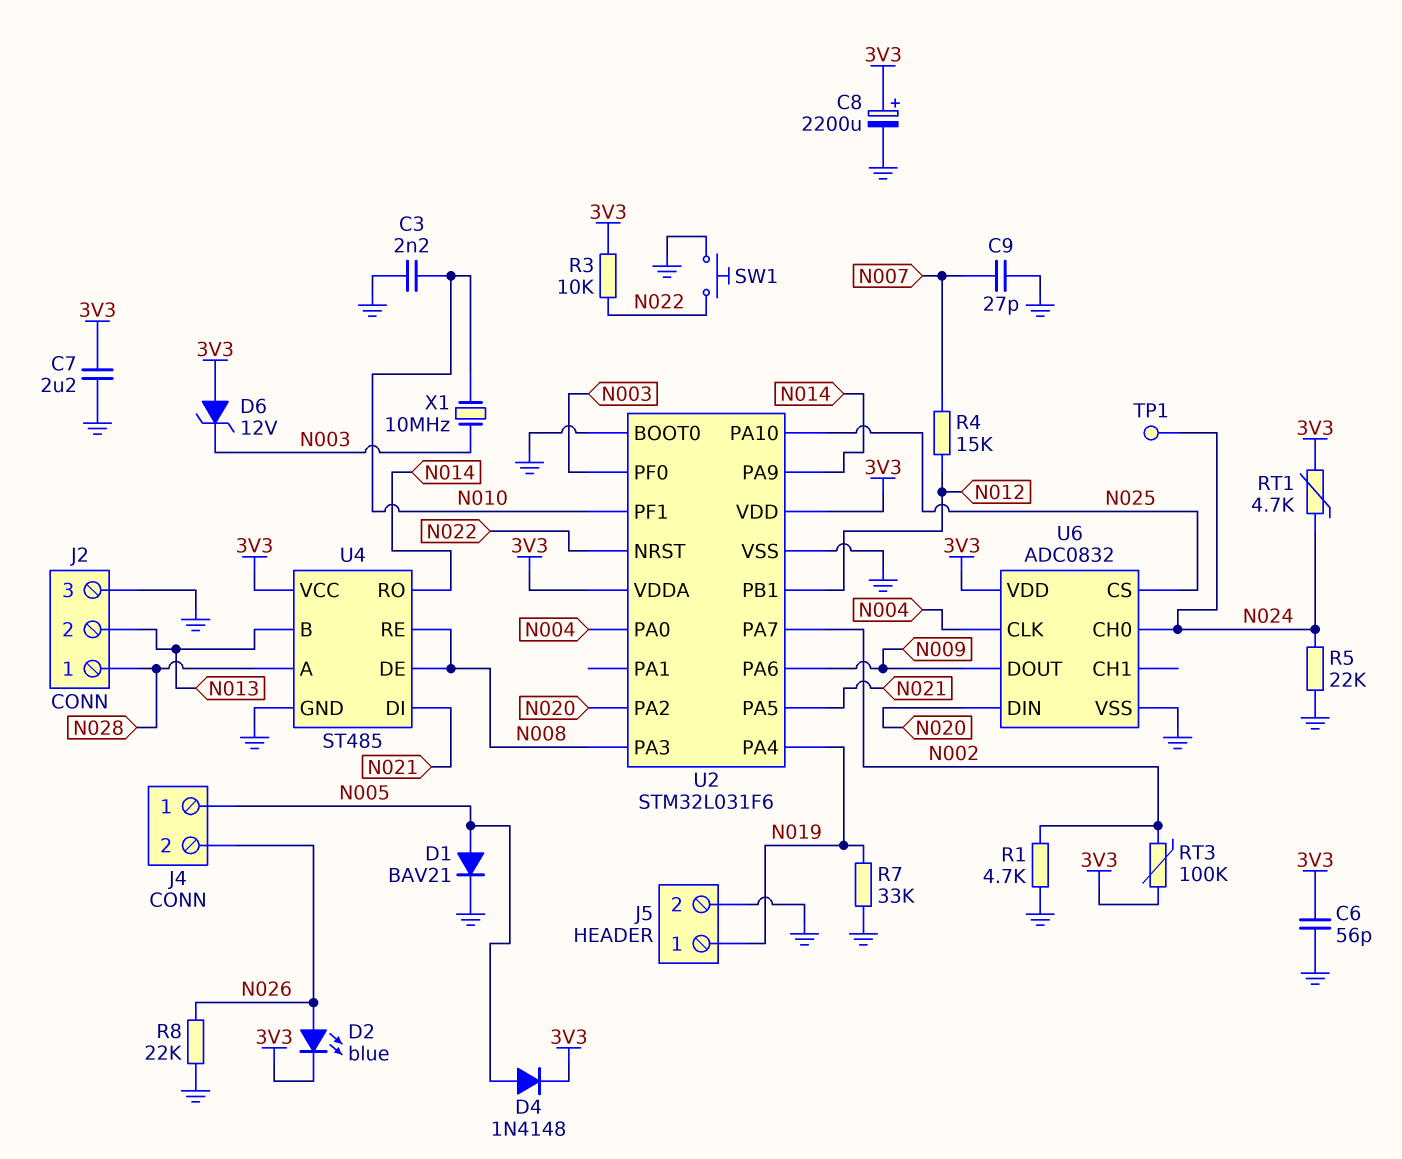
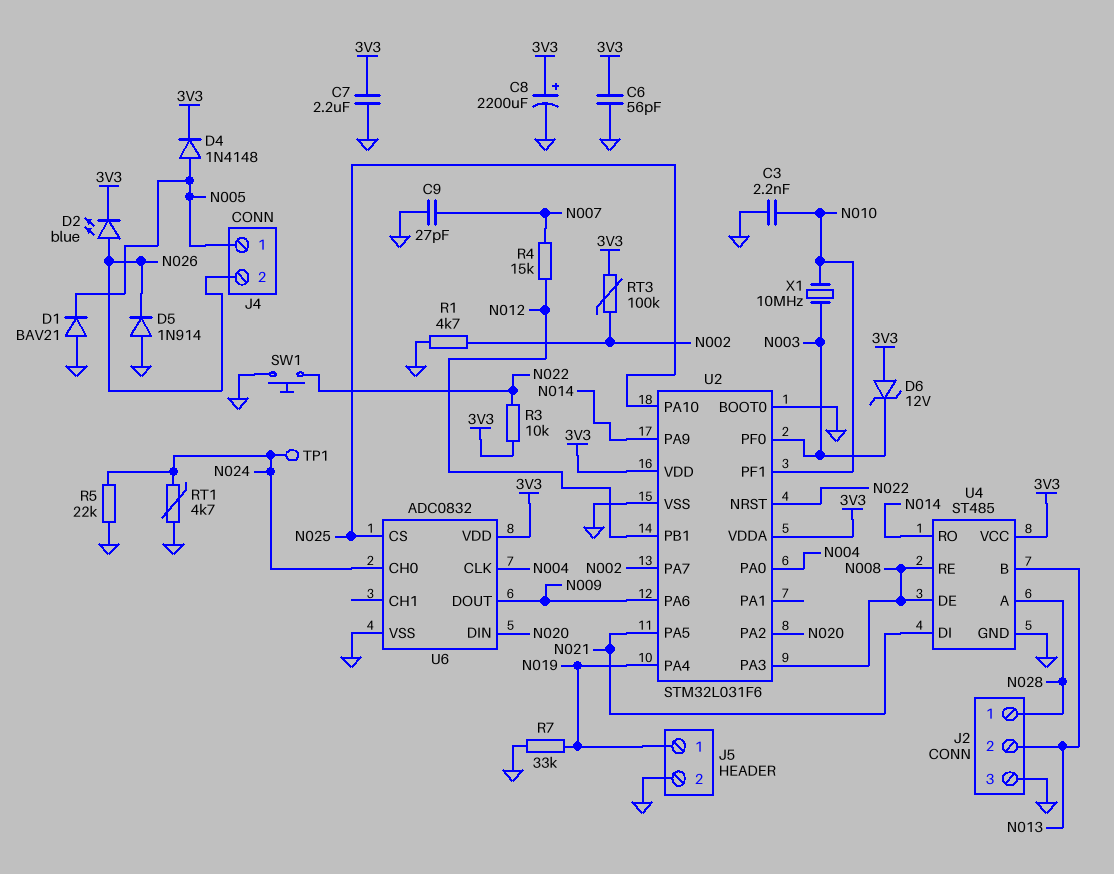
D1: diode BAV21 (A N005, K GND) -> diode BAV21 (A GND, K N005)
D5: none -> diode 1N914 (A GND, K N026)
R8: 22k (GND, N026) -> none
RT1: 4.7k (3V3, N024) -> 4.7k (GND, N024)

